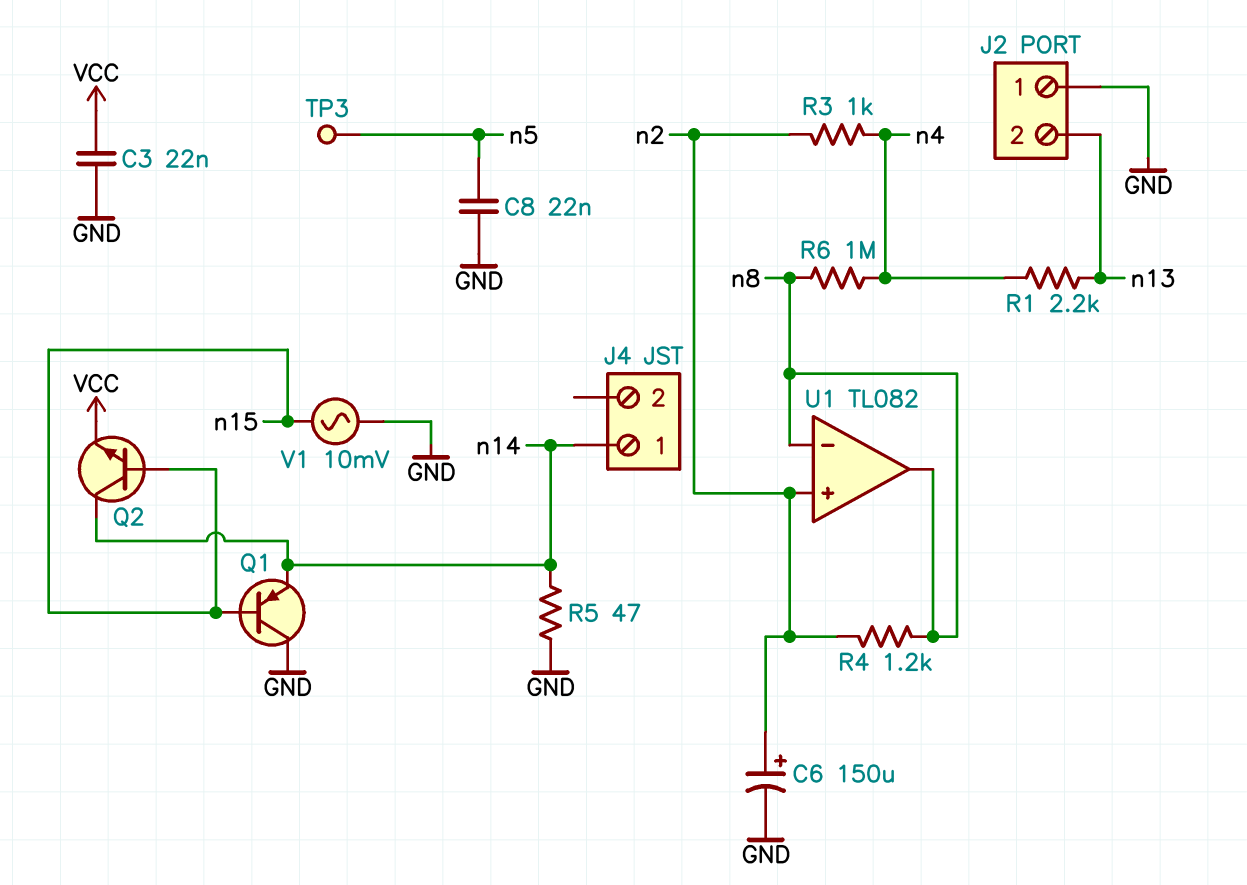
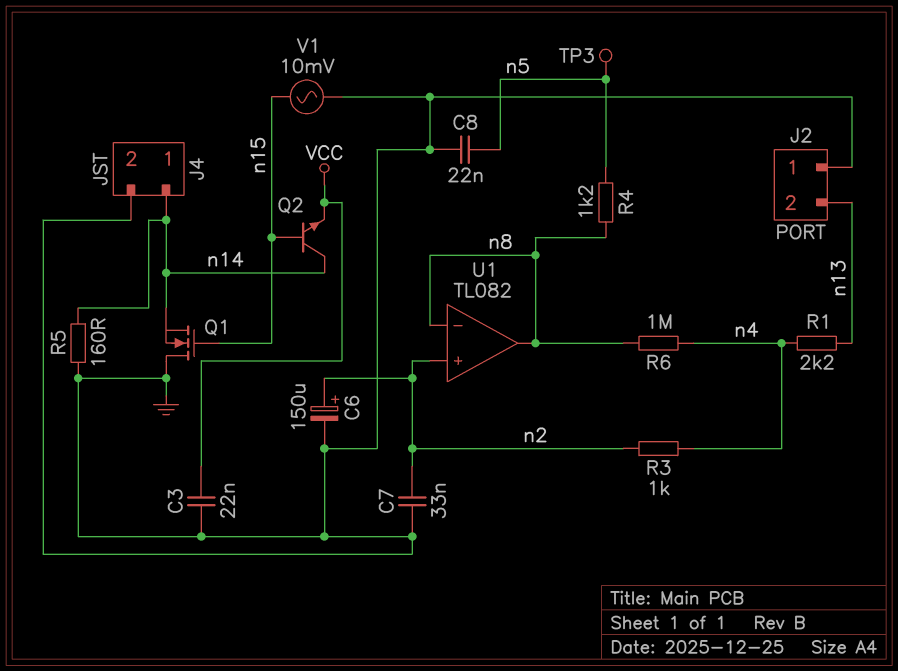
C7: none -> 33nF (GND, n2)
J4 pin 2: none -> GND
Q1: PNP (B n15, C GND, E n14) -> NMOS (G n15, D GND, S n14)
R4: 1.2k (n2, n8) -> 1.2k (n5, n8)
R5: 47 (GND, n14) -> 160 (GND, n14)

